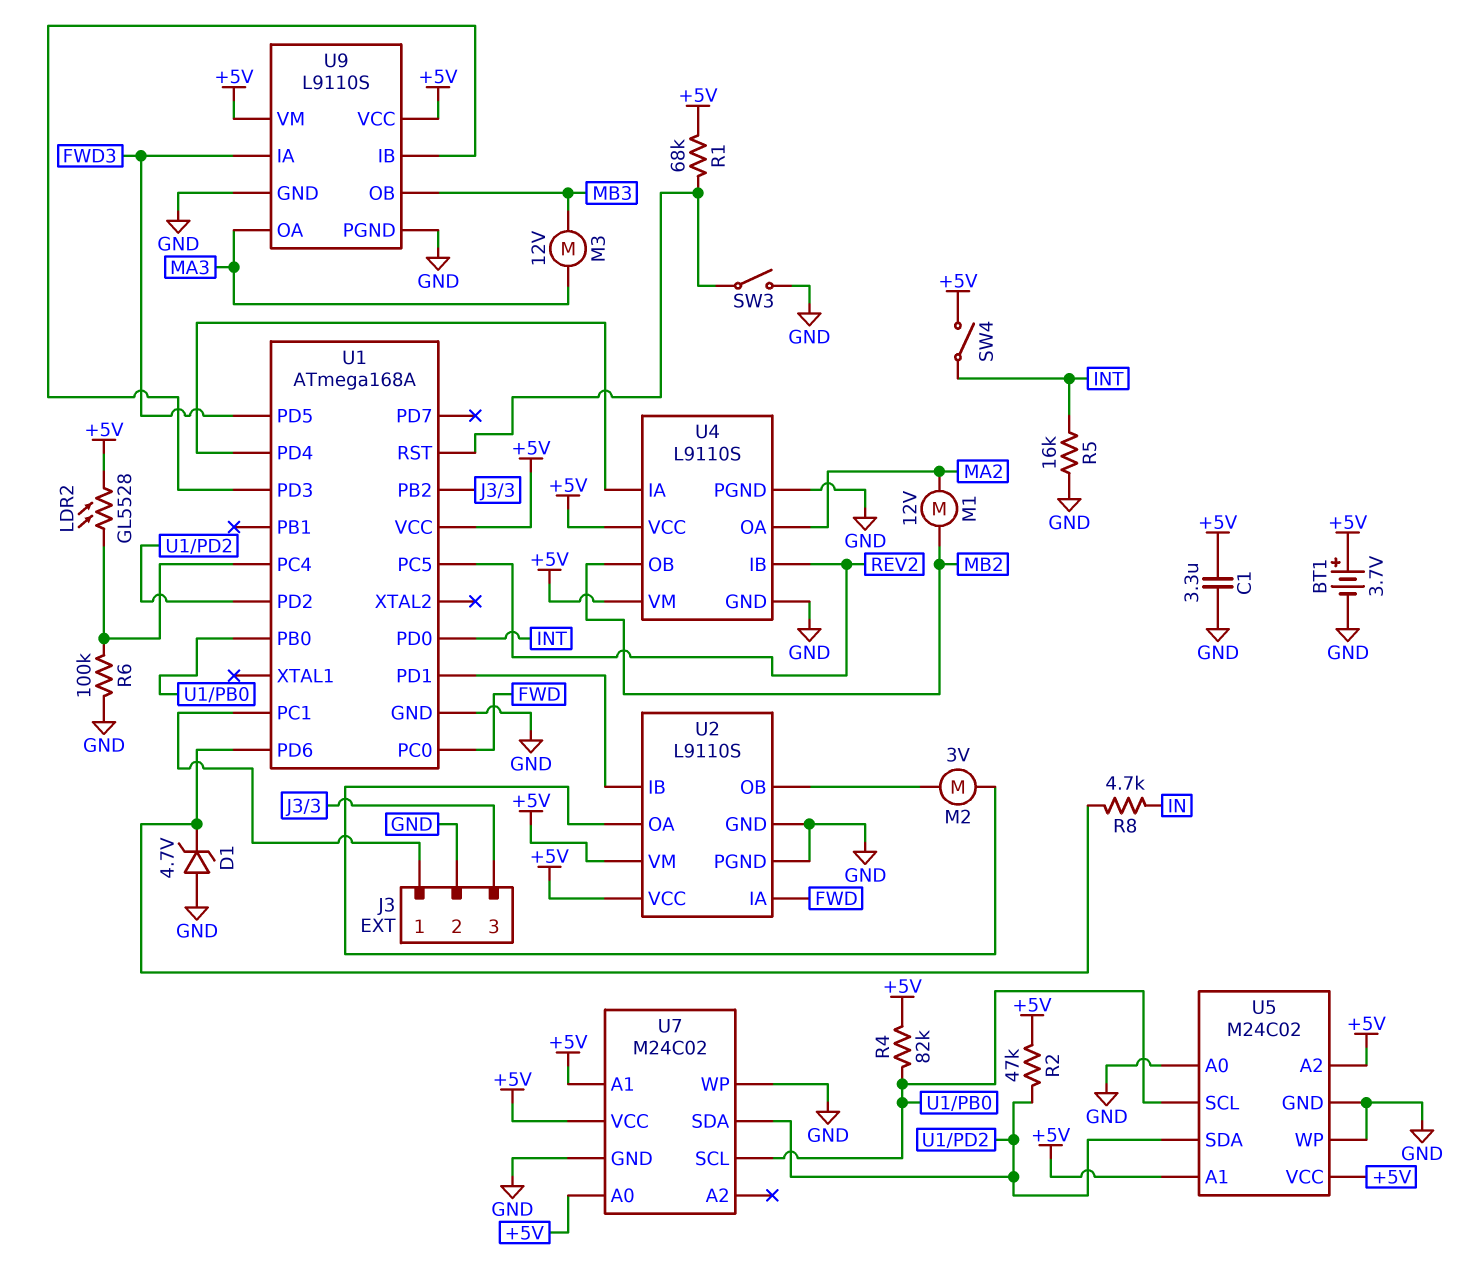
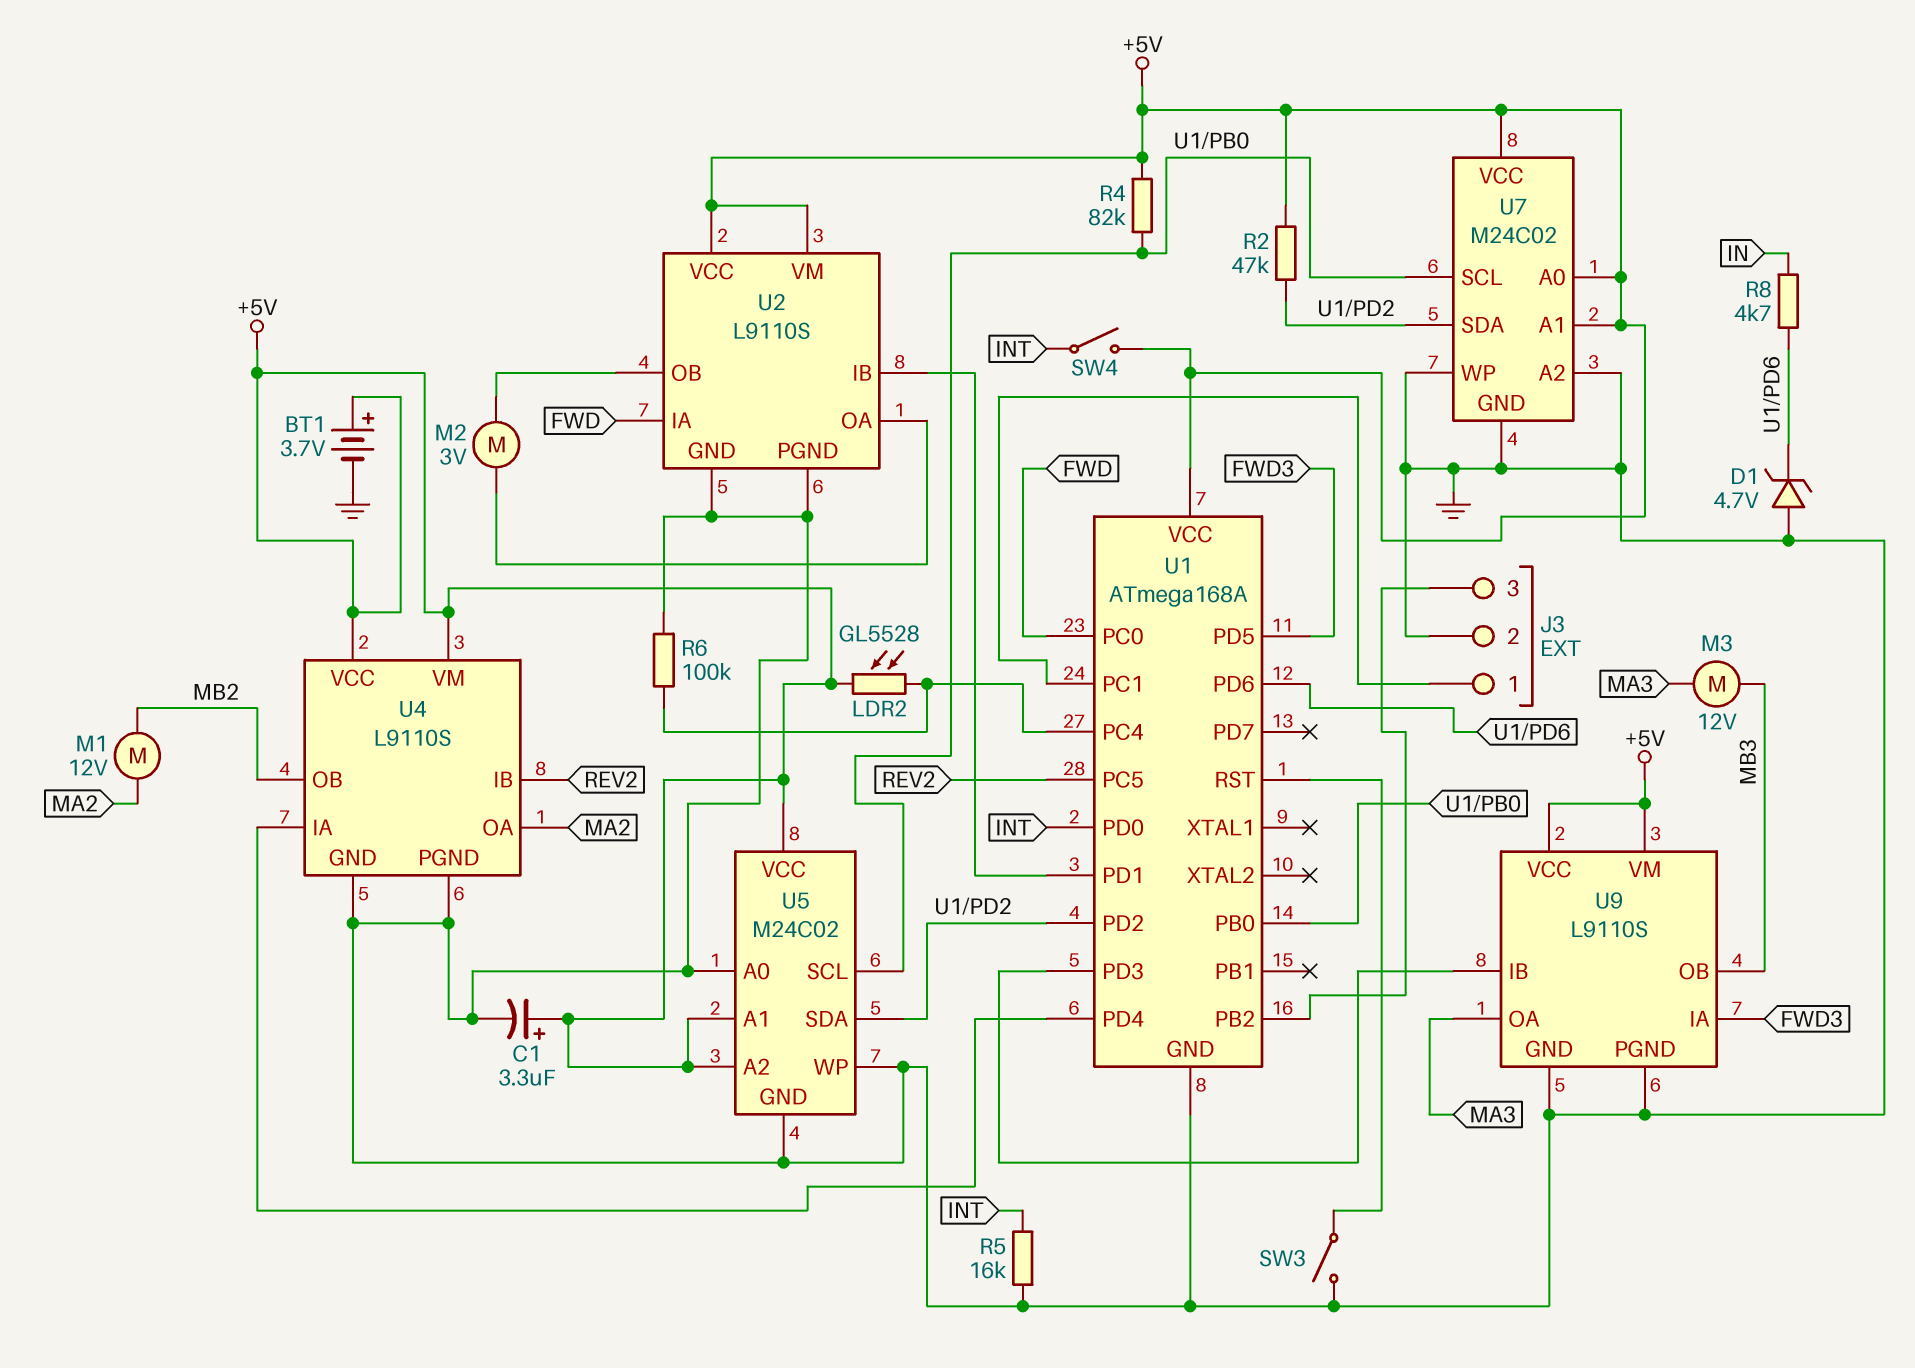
C1: 3.3uF (+5V, GND) -> 3.3uF (plus +5V, minus GND)
R1: 68k (+5V, U1/RST) -> none
U7 pin A2: none -> GND

